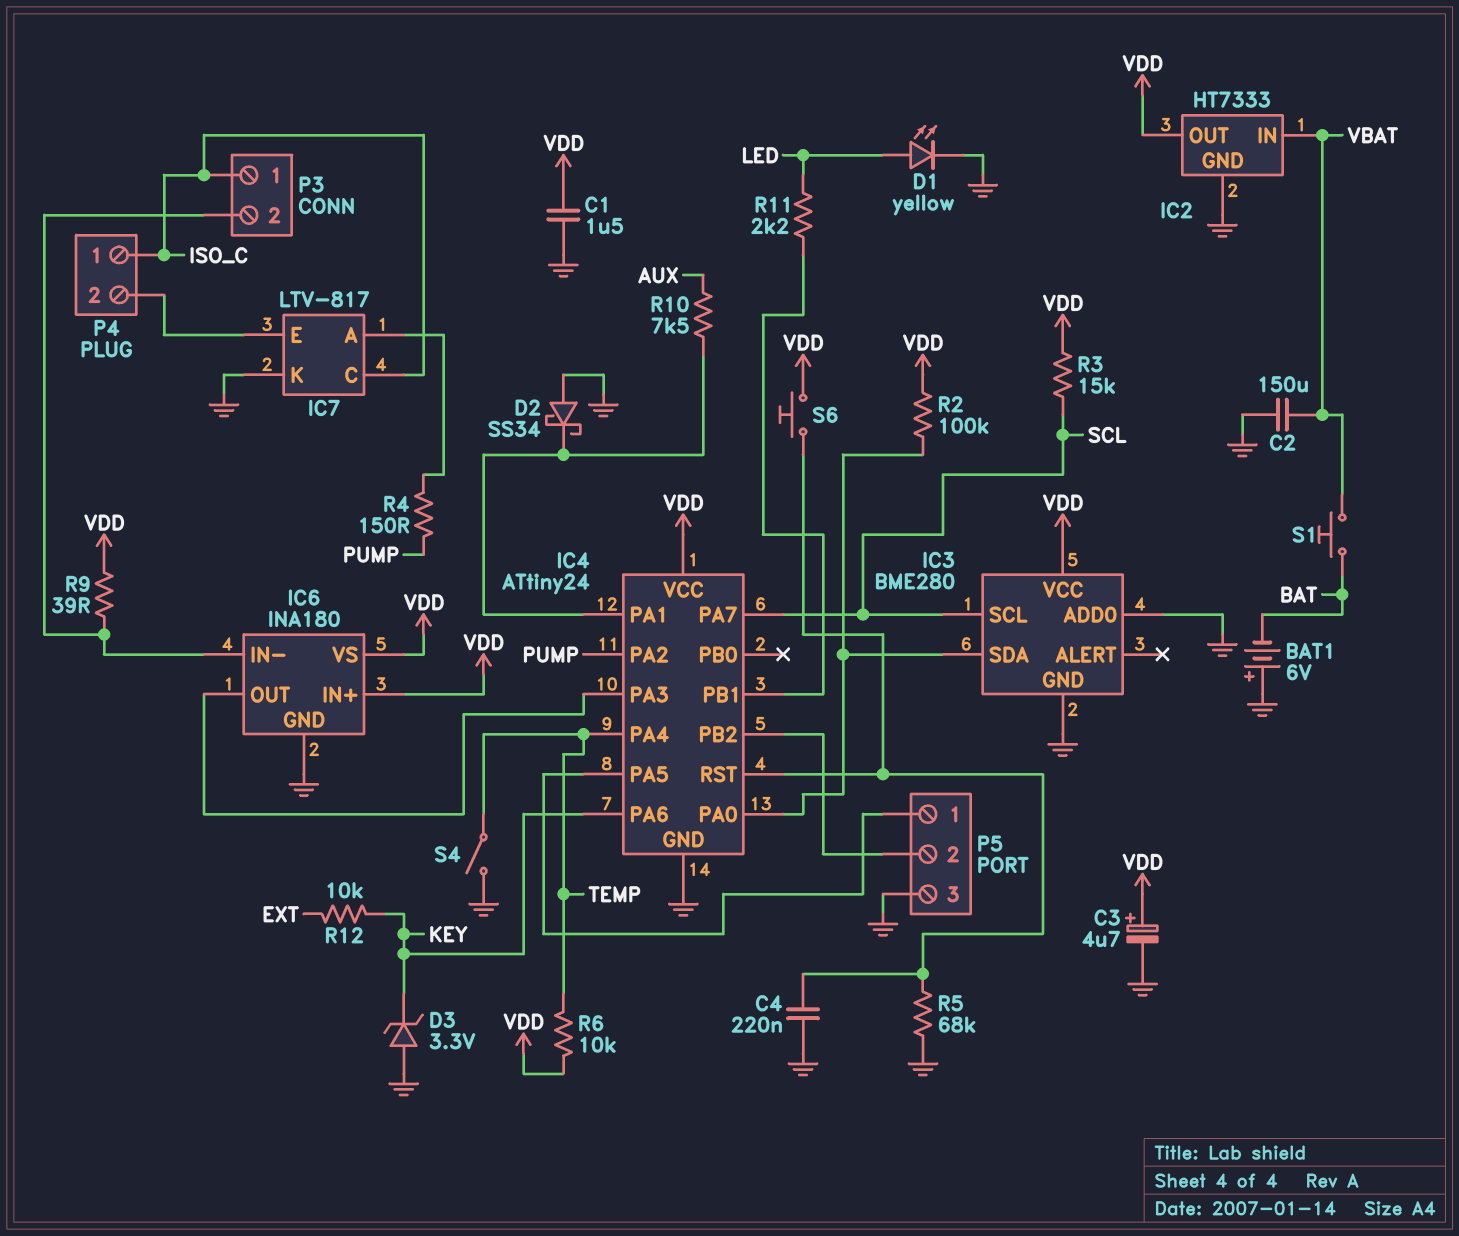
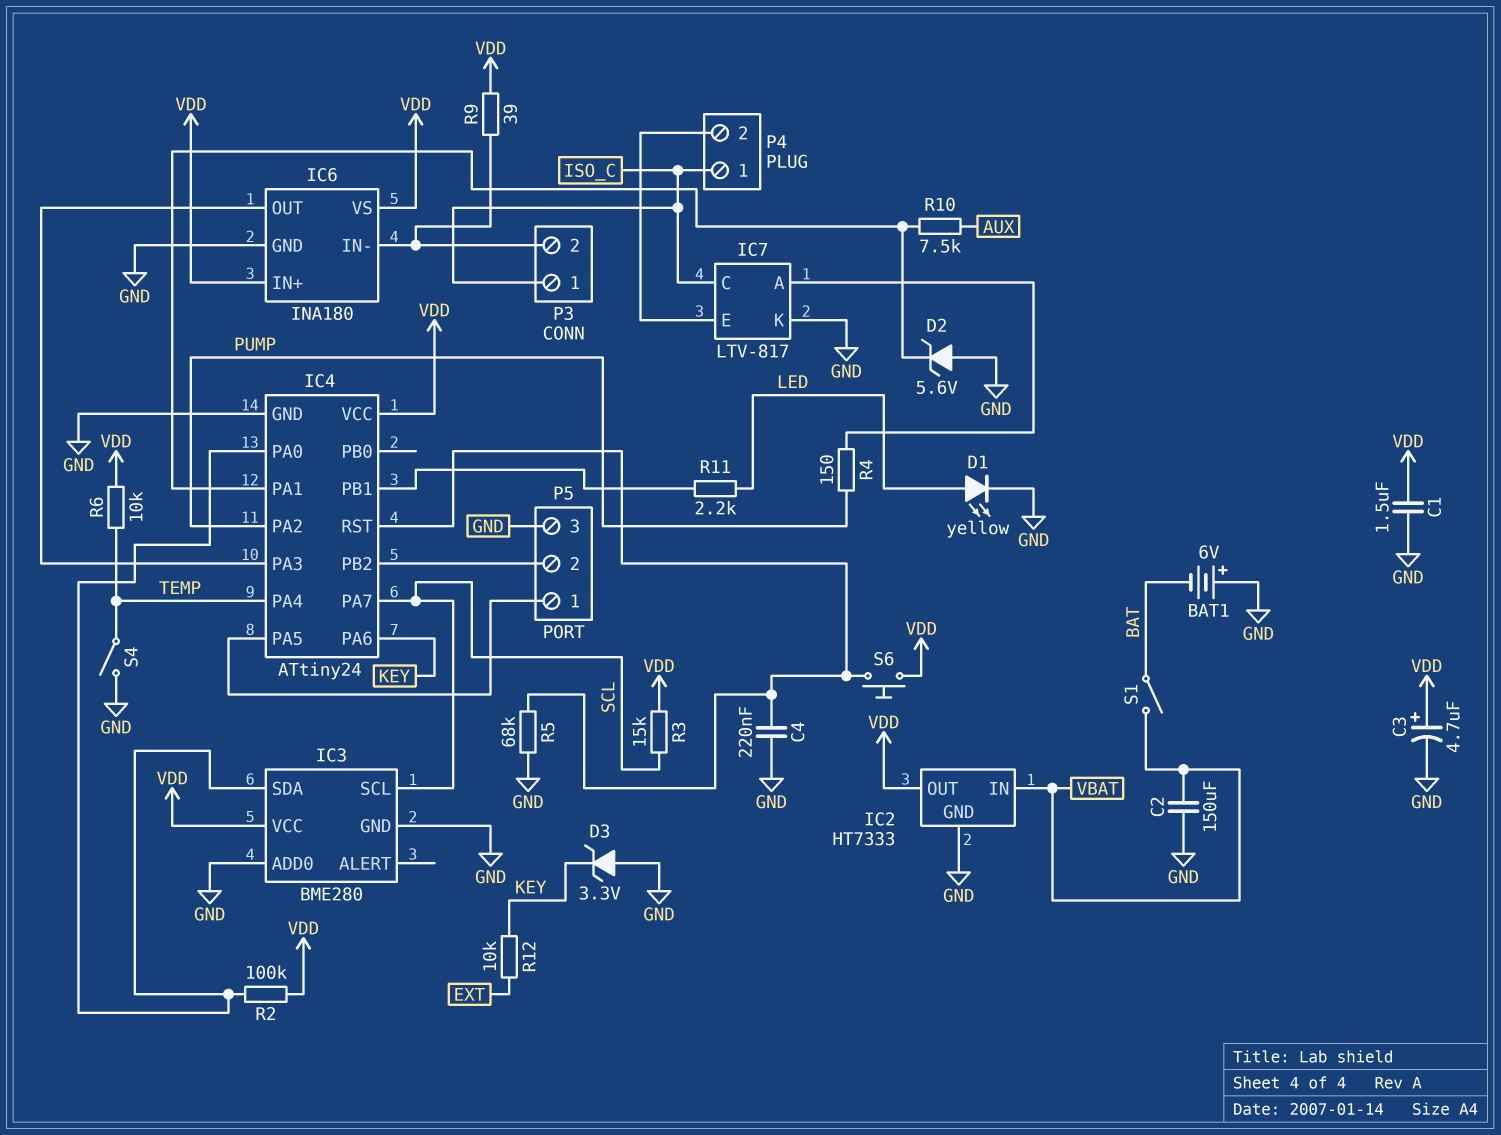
D2: schottky SS34 (A GND, K IC4/PA1) -> zener 5.6V (A GND, K IC4/PA1)
S1: button (BAT, VBAT) -> switch (BAT, VBAT)

